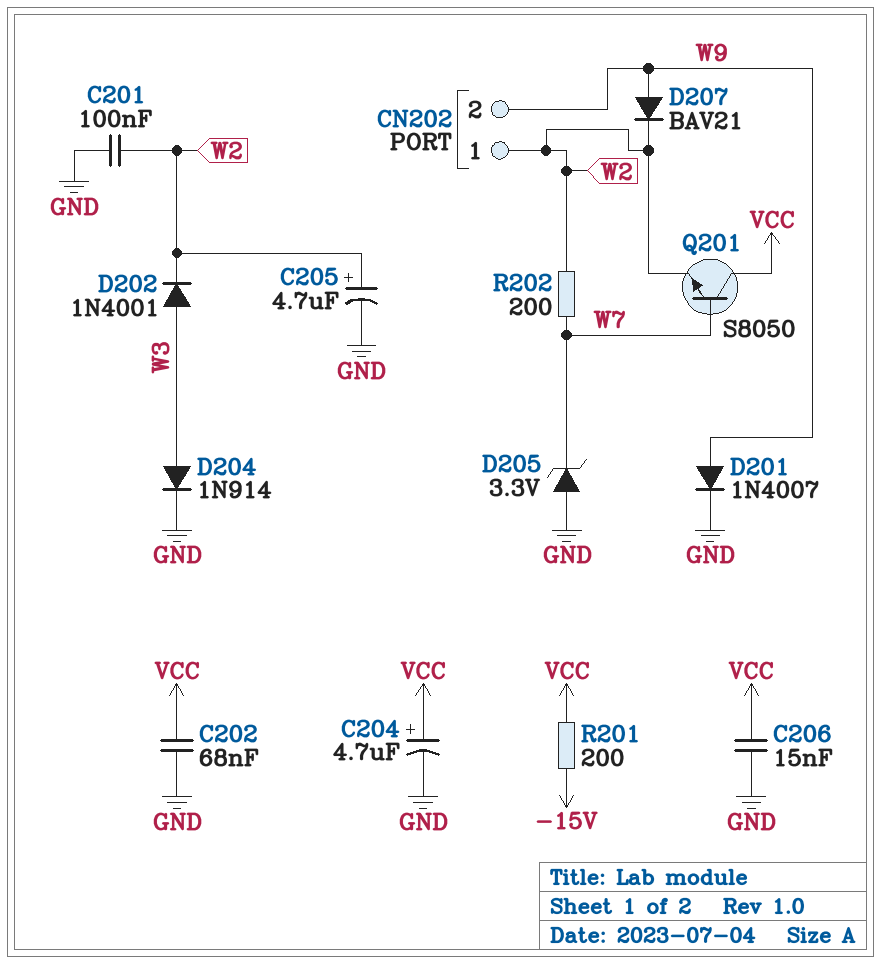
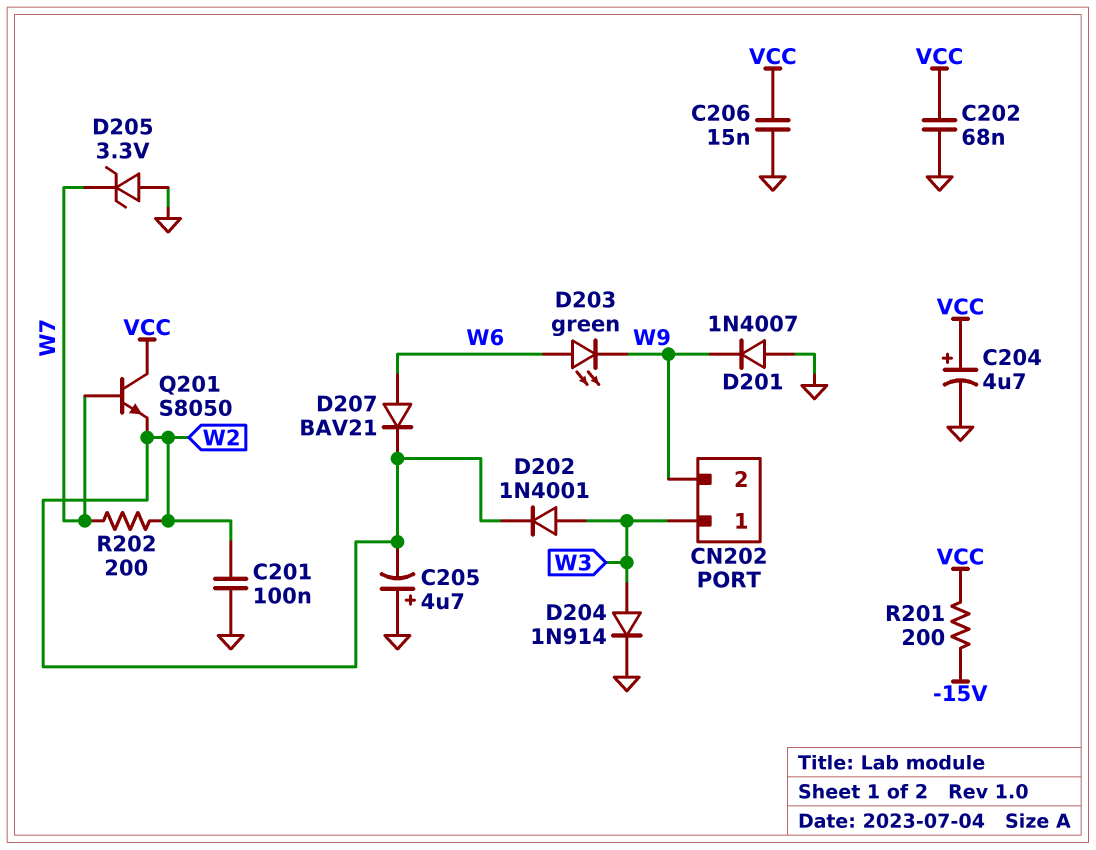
C205: 4.7uF (plus W2, minus GND) -> 4.7uF (plus GND, minus W2)
CN202 pin 1: W2 -> W3
D201: diode 1N4007 (A W9, K GND) -> diode 1N4007 (A GND, K W9)
D203: none -> LED green (A W6, K W9)
D207: diode BAV21 (A W9, K W2) -> diode BAV21 (A W6, K W2)

